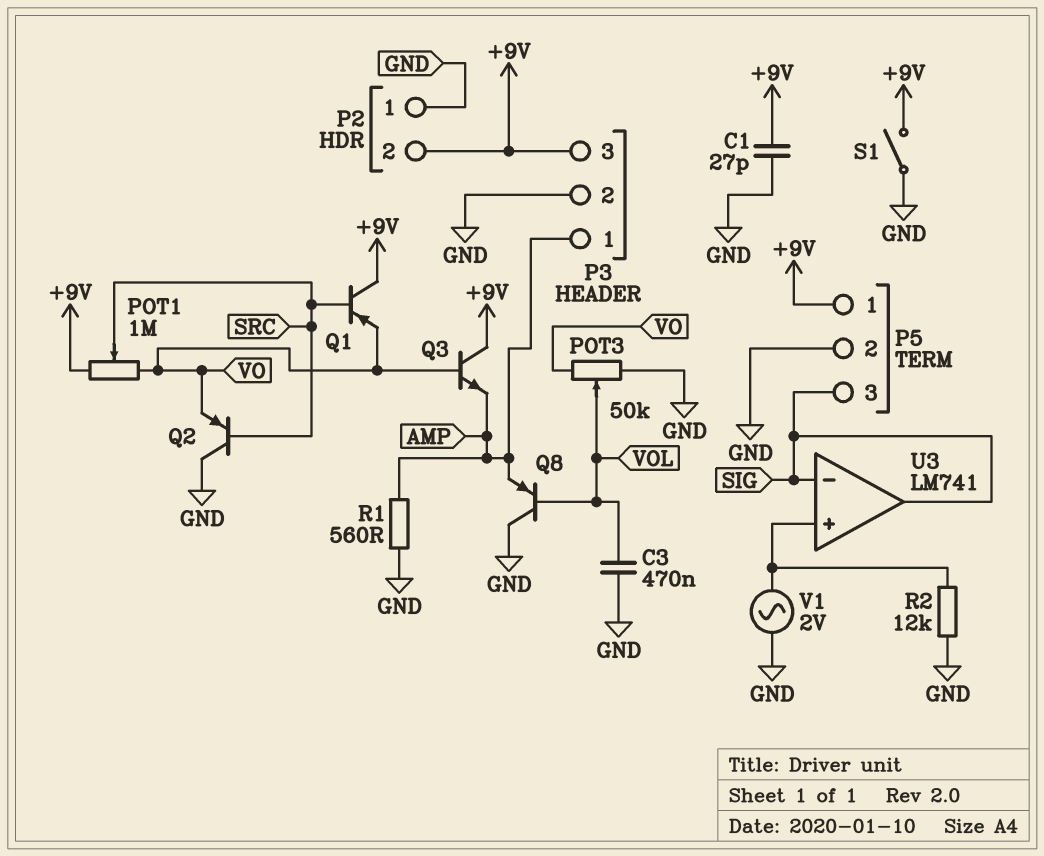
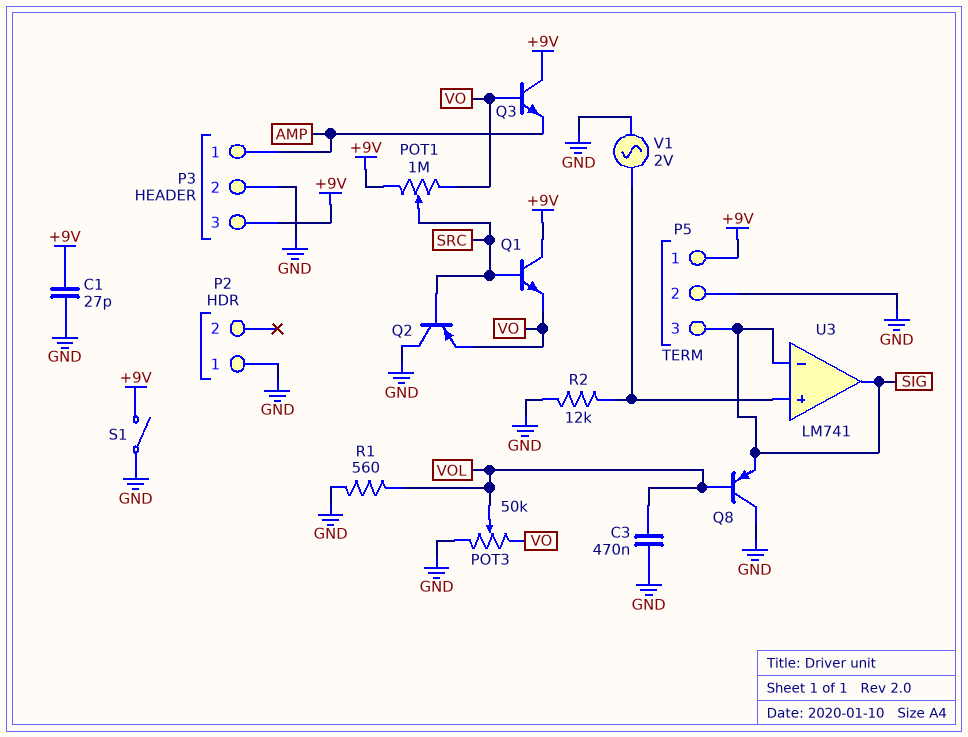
P2 pin 2: +9V -> none
Q1: PNP (B SRC, C +9V, E VO) -> NPN (B SRC, C +9V, E VO)
Q8: PNP (B VOL, C GND, E AMP) -> PNP (B VOL, C GND, E SIG)
R1: 560 (AMP, GND) -> 560 (GND, VOL)

